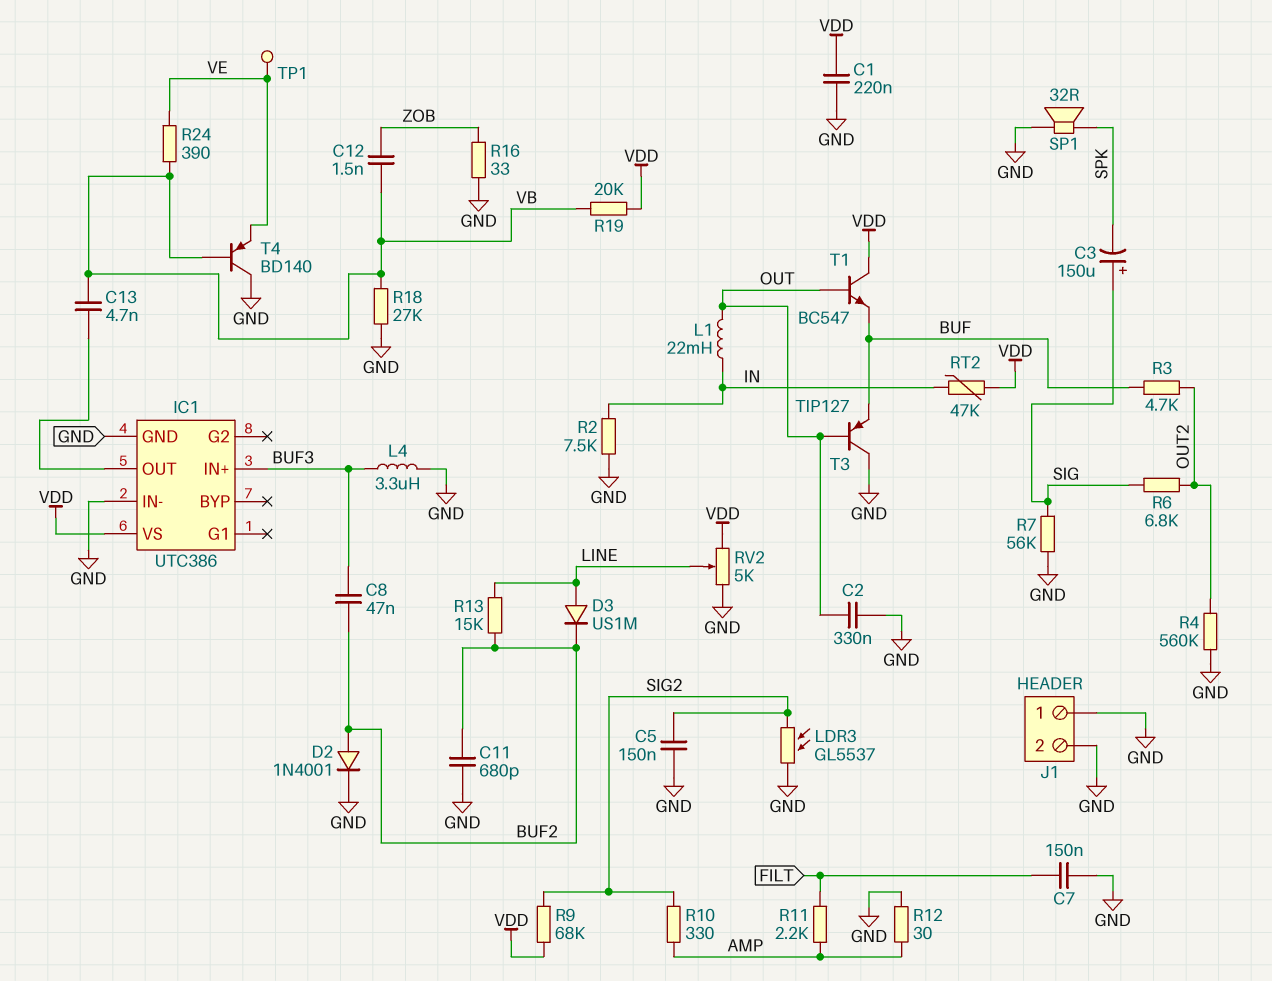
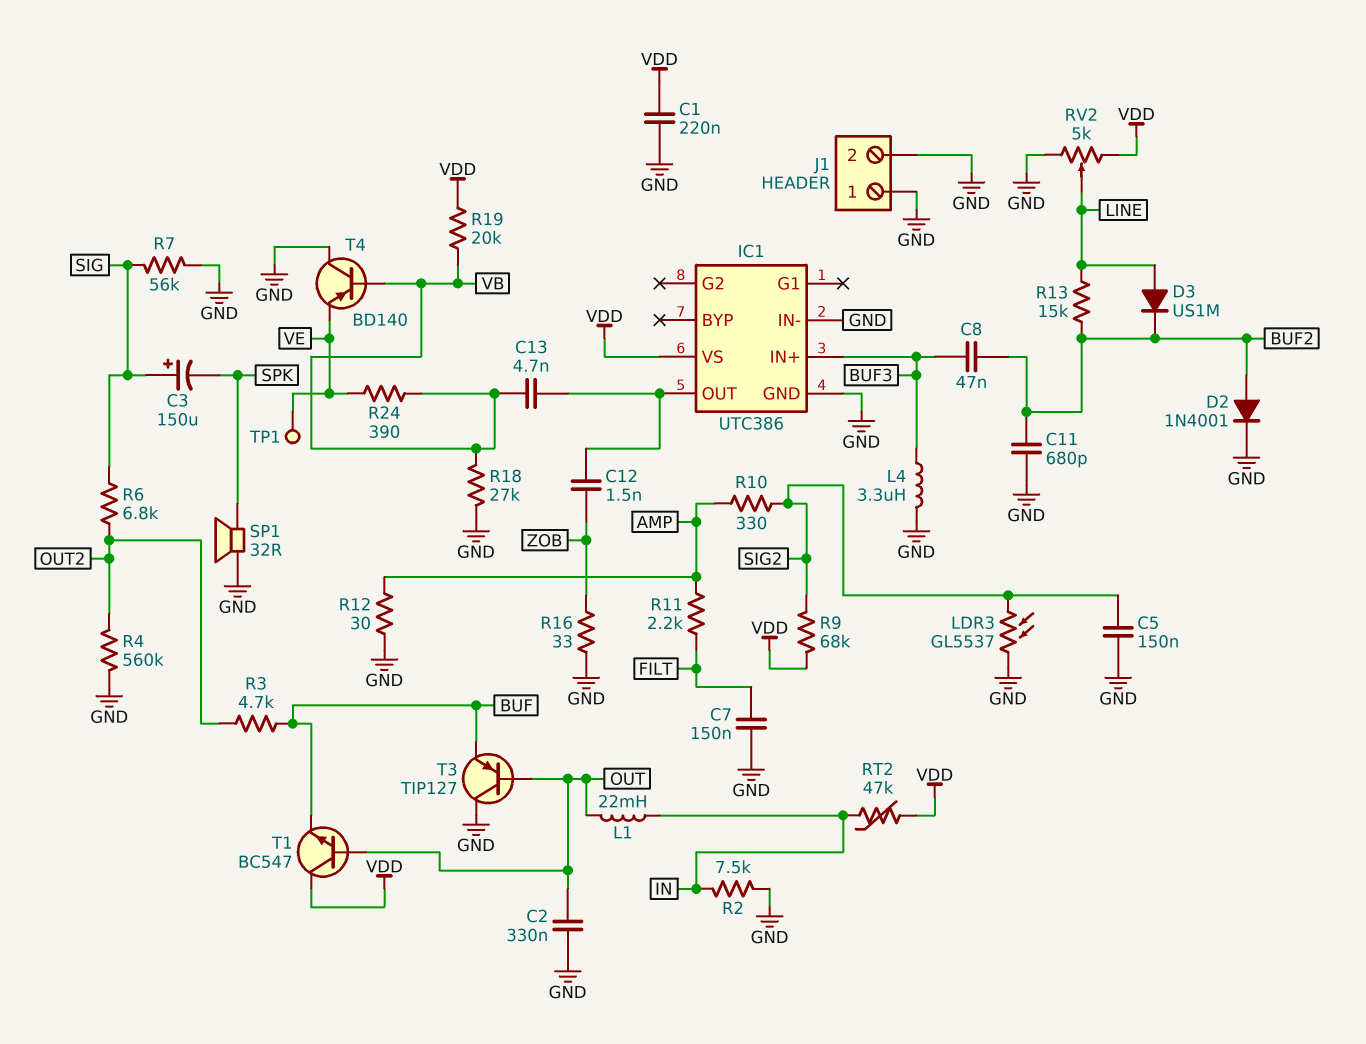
C12: 1.5nF (VB, ZOB) -> 1.5nF (IC1/OUT, ZOB)

